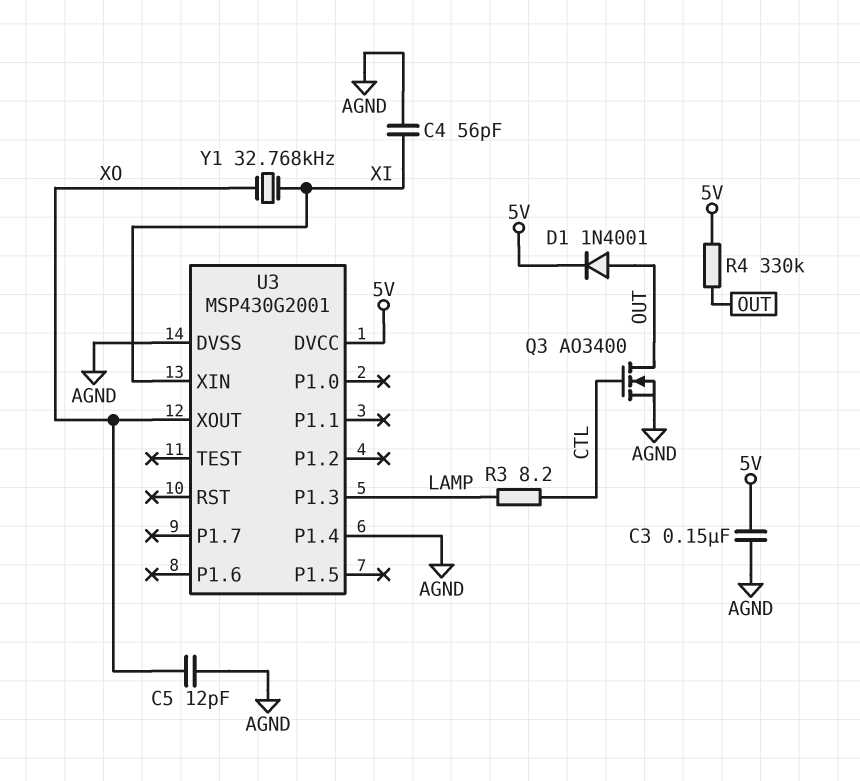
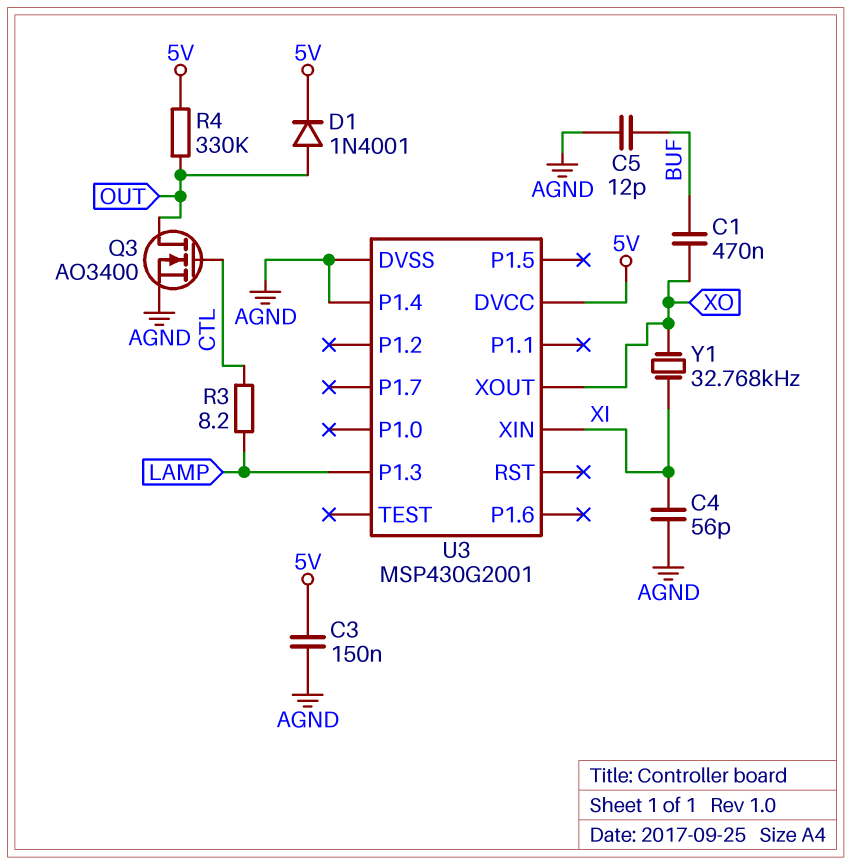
C1: none -> 470nF (BUF, XO)
C5: 12pF (AGND, XO) -> 12pF (AGND, BUF)

